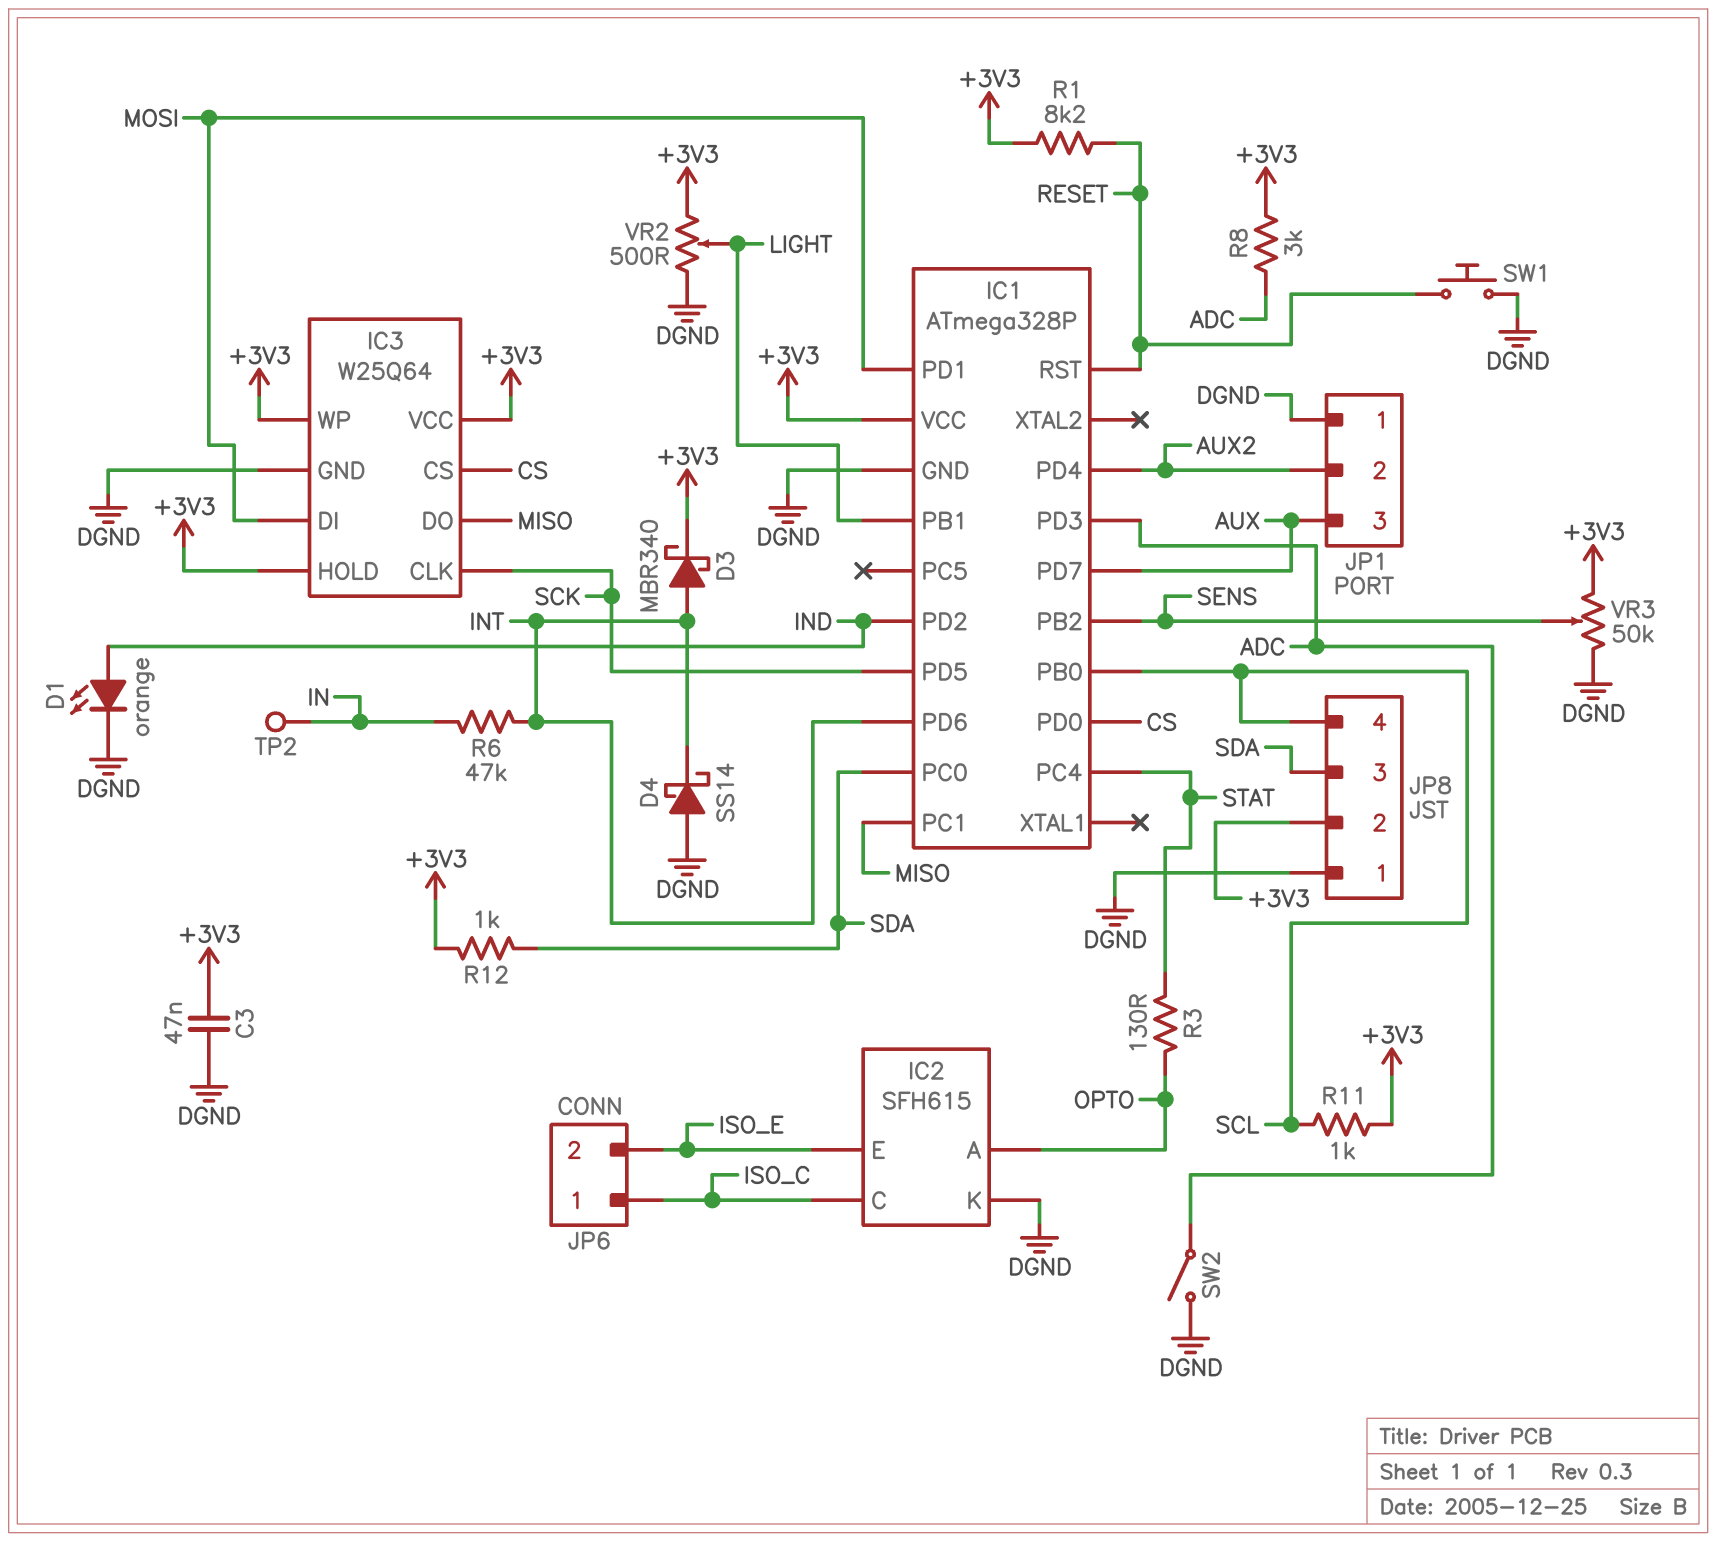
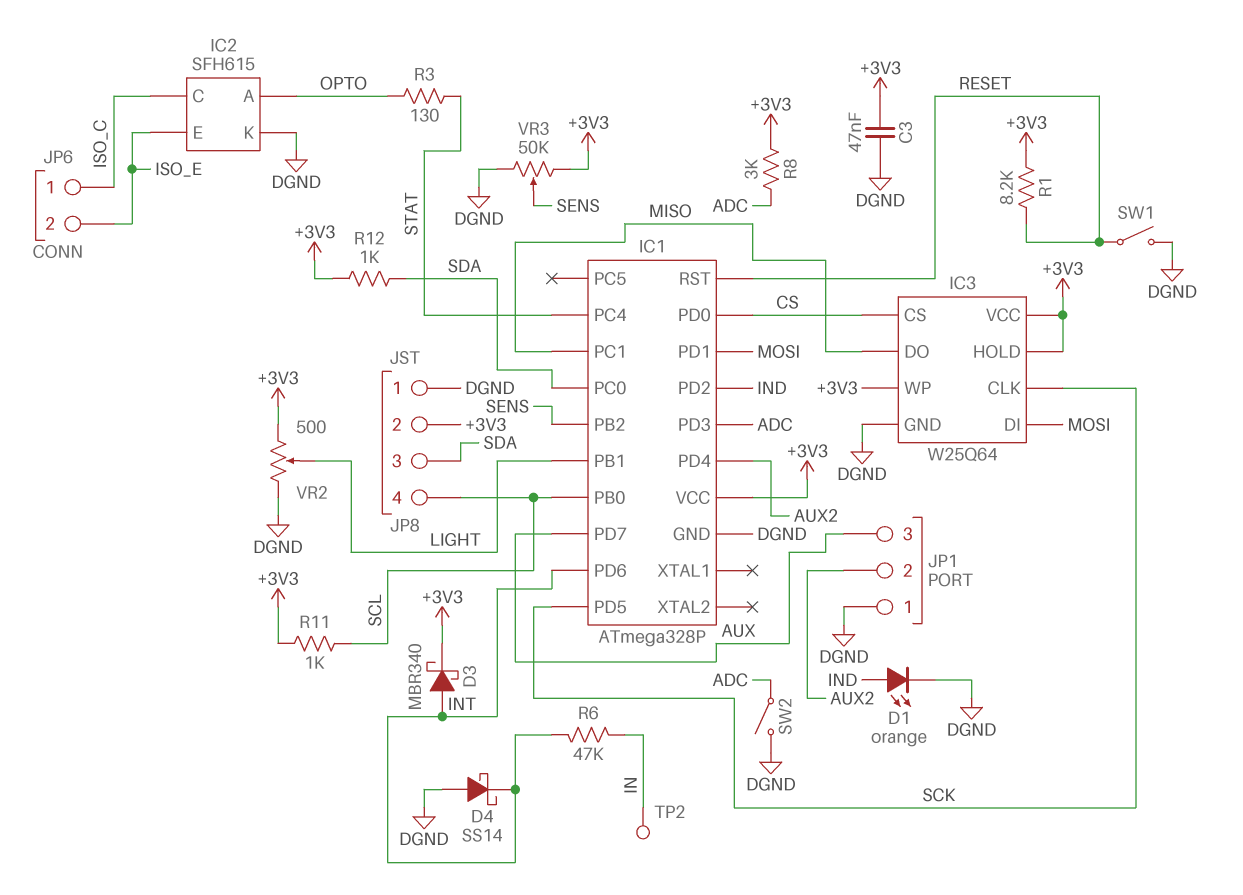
SW1: button (DGND, RESET) -> switch (DGND, RESET)

